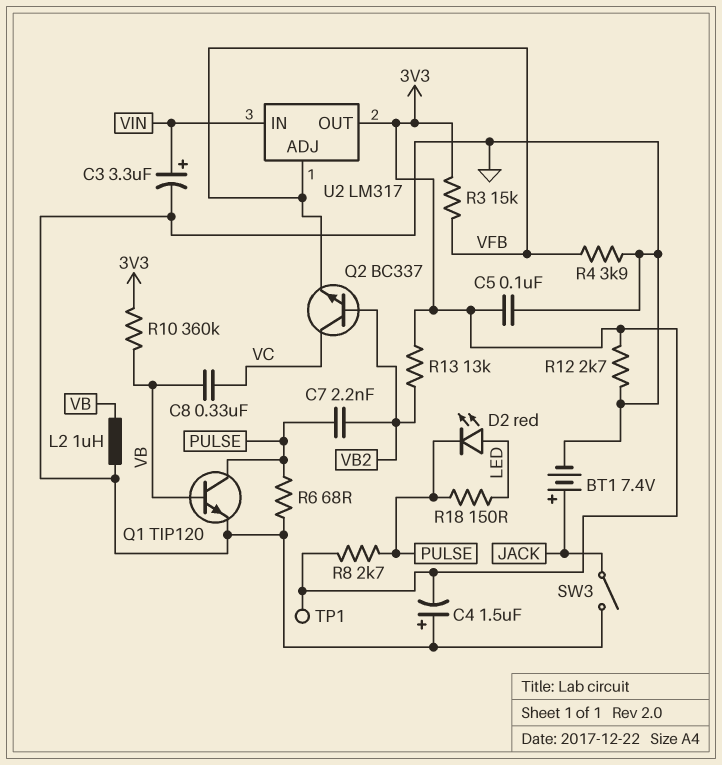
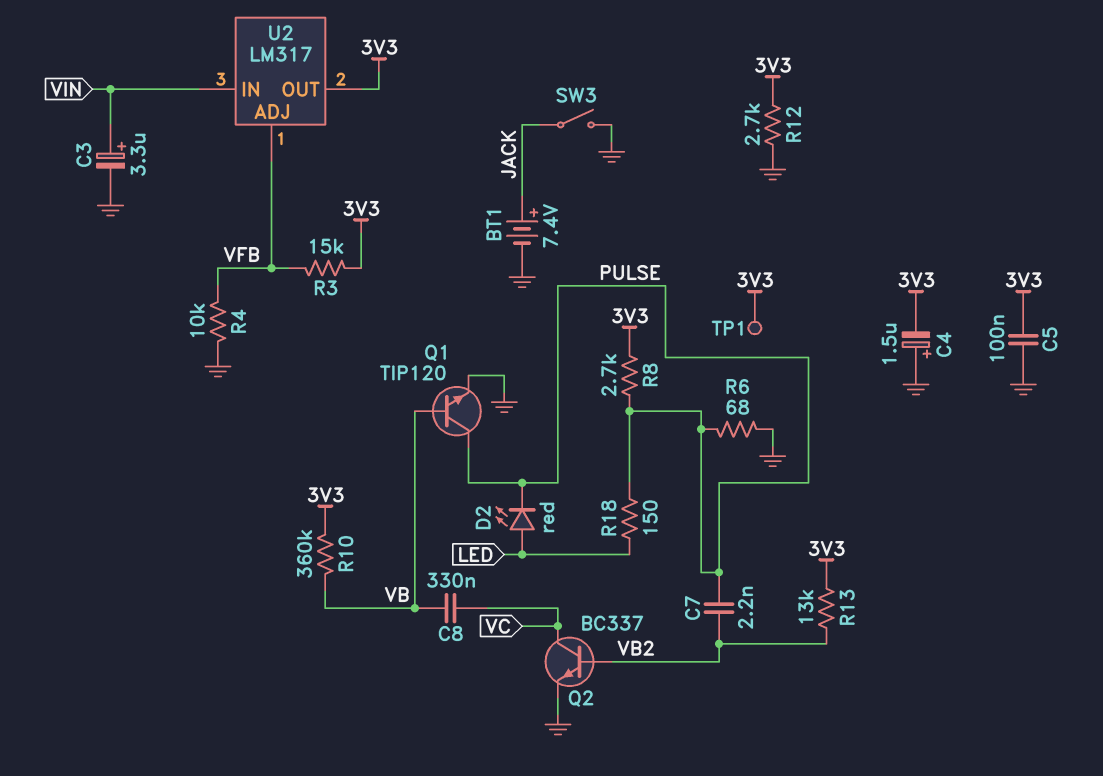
L2: 1uH (GND, VB) -> none
Q2: NPN BC337 (B VB2, C VC, E VFB) -> NPN BC337 (B VB2, C VC, E GND)
R4: 3.9k (GND, VFB) -> 10k (GND, VFB)

